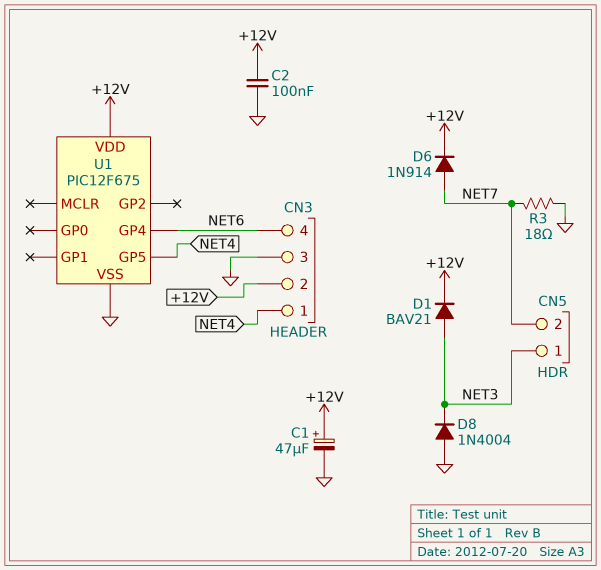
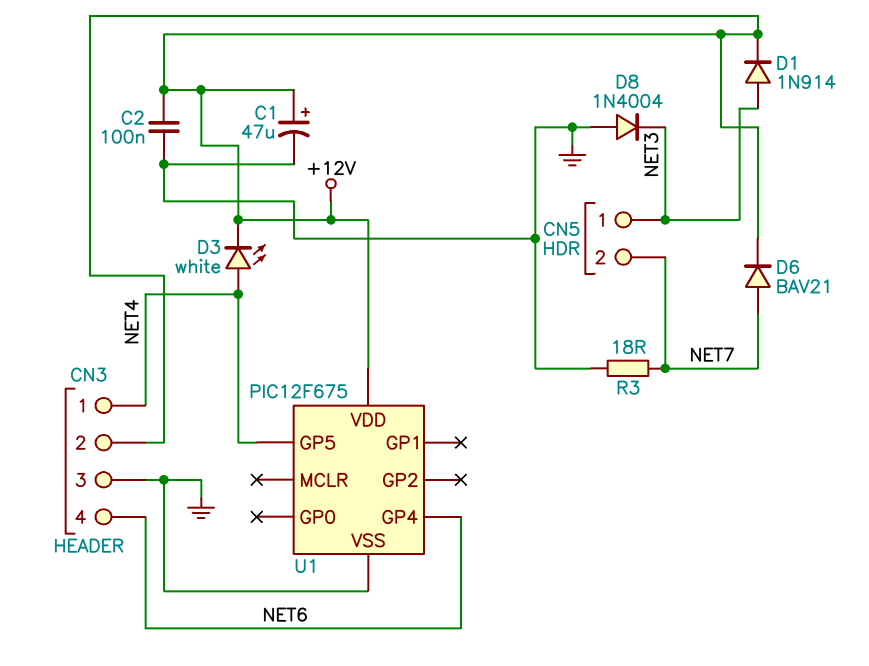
D1: diode BAV21 (A NET3, K +12V) -> diode 1N914 (A NET3, K +12V)
D3: none -> LED white (A NET4, K +12V)
D6: diode 1N914 (A NET7, K +12V) -> diode BAV21 (A NET7, K +12V)

